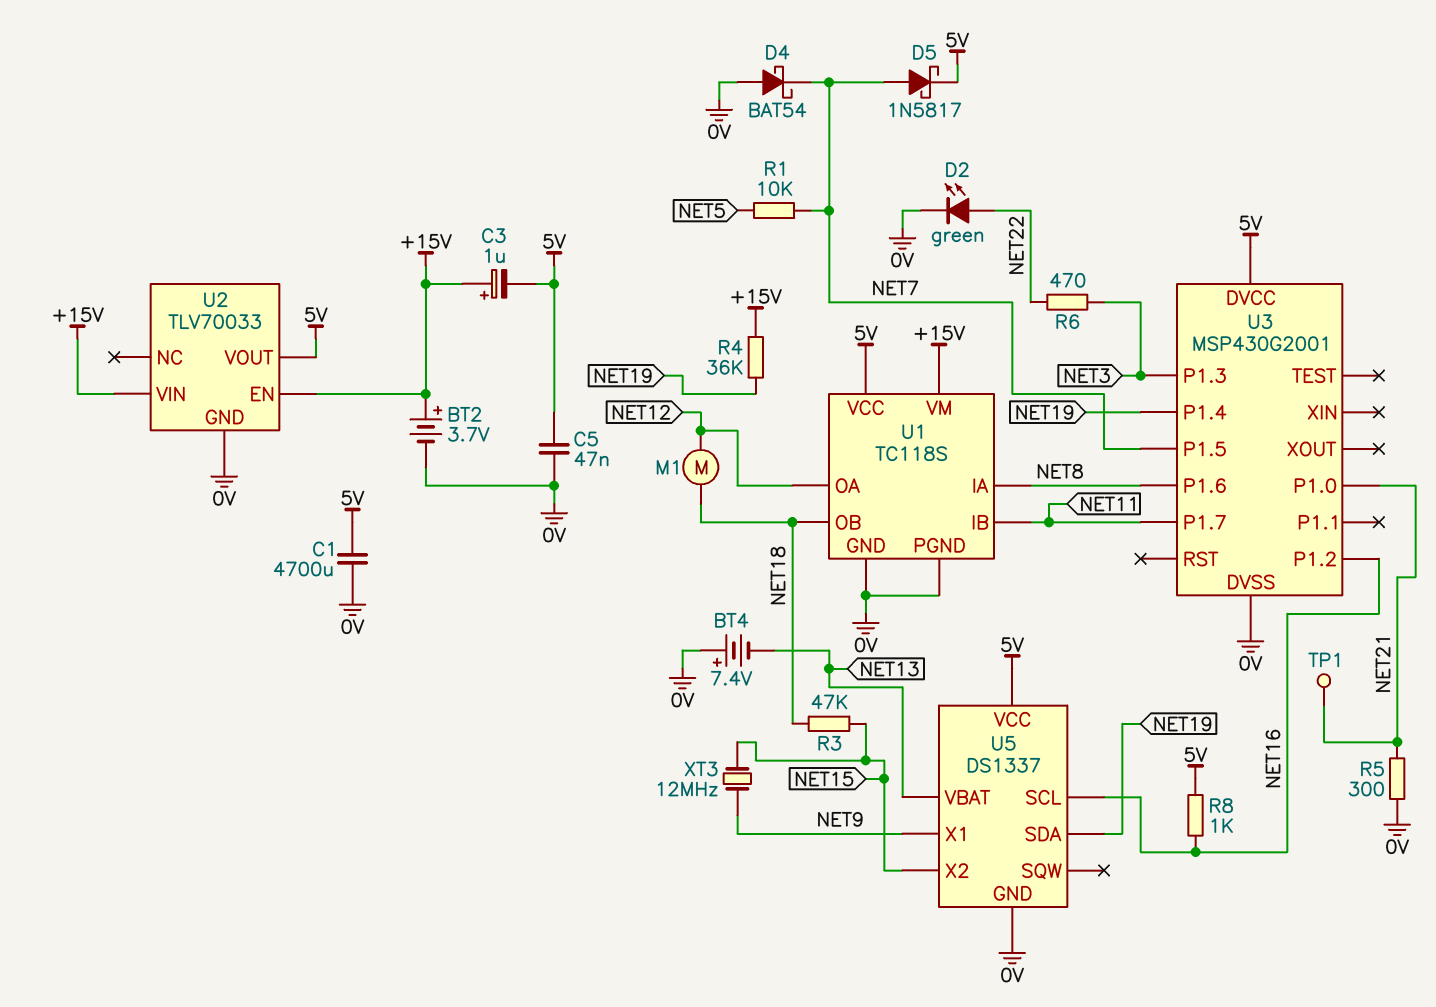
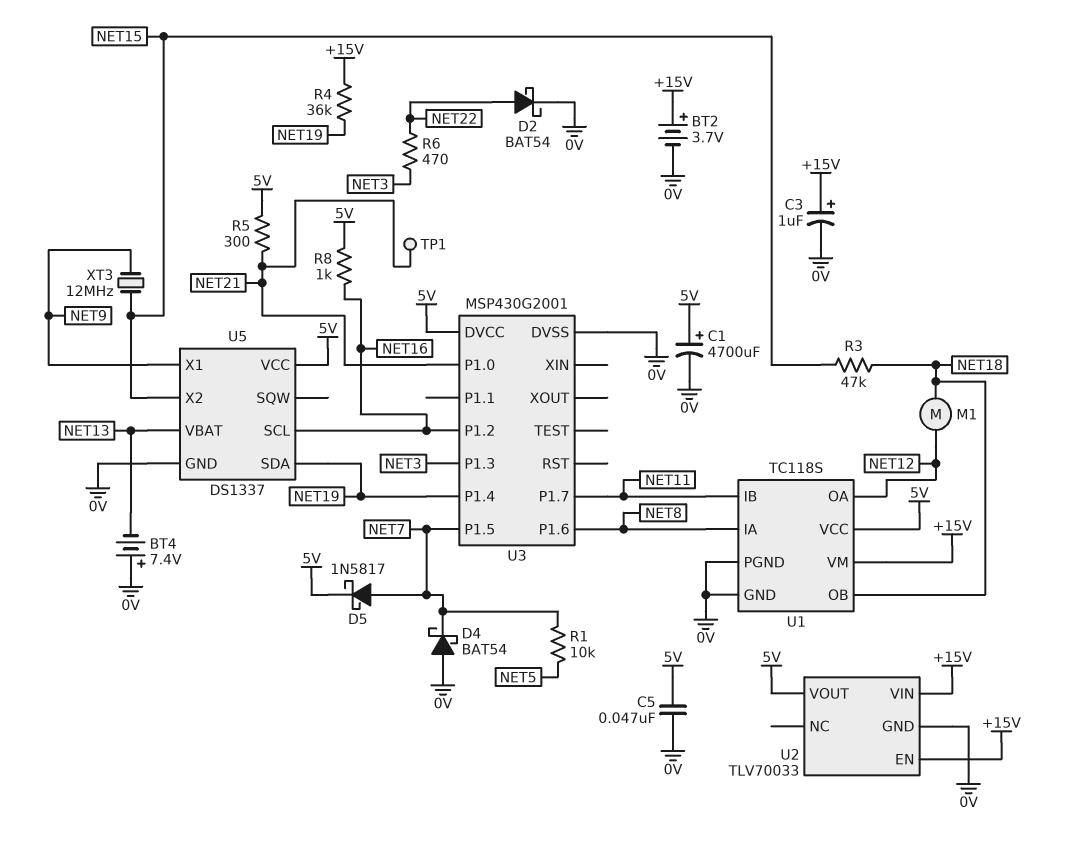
C1: 4700uF (0V, 5V) -> 4700uF (plus 5V, minus 0V)
C3: 1uF (plus +15V, minus 5V) -> 1uF (plus +15V, minus 0V)
D2: LED green (A NET22, K 0V) -> schottky BAT54 (A NET22, K 0V)
R5: 300 (0V, NET21) -> 300 (5V, NET21)

